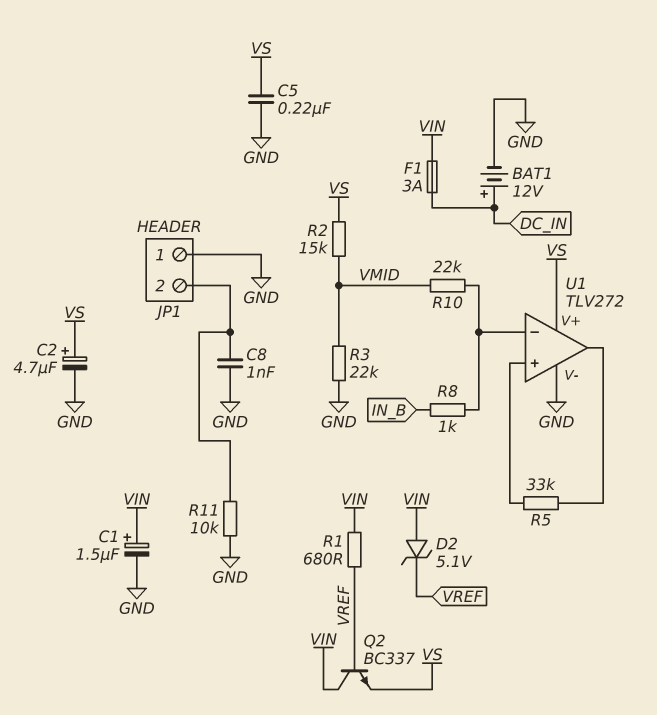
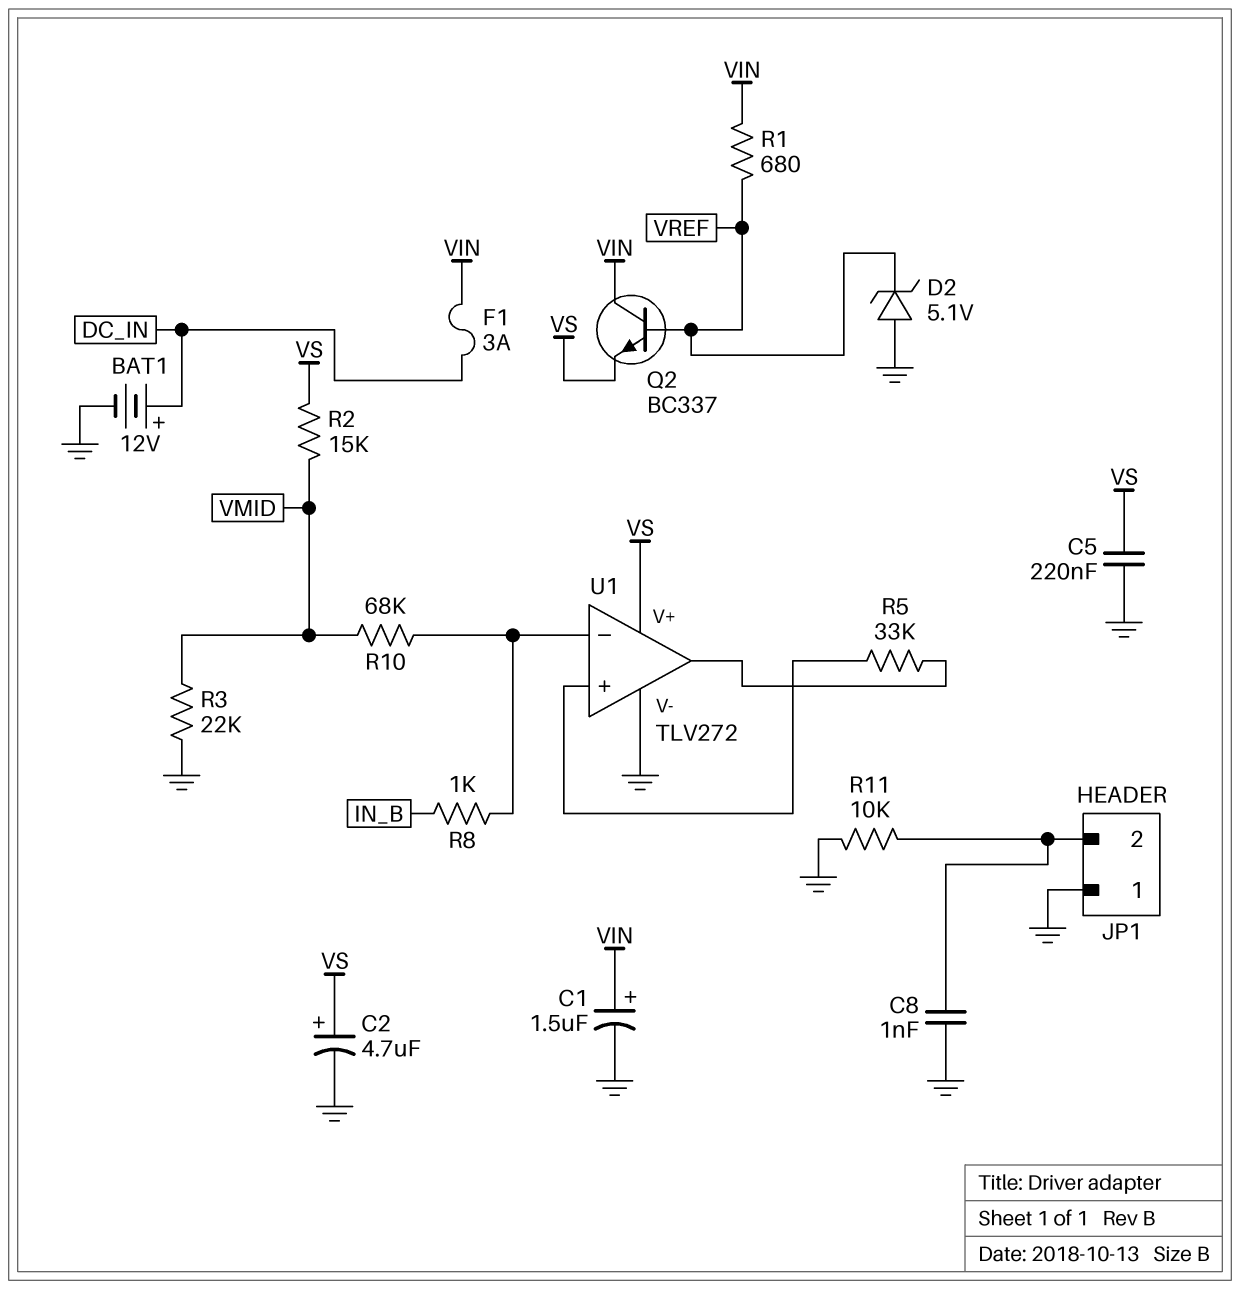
D2: zener 5.1V (A VIN, K VREF) -> zener 5.1V (A GND, K VREF)
R10: 22k (U1/in-, VMID) -> 68k (U1/in-, VMID)

